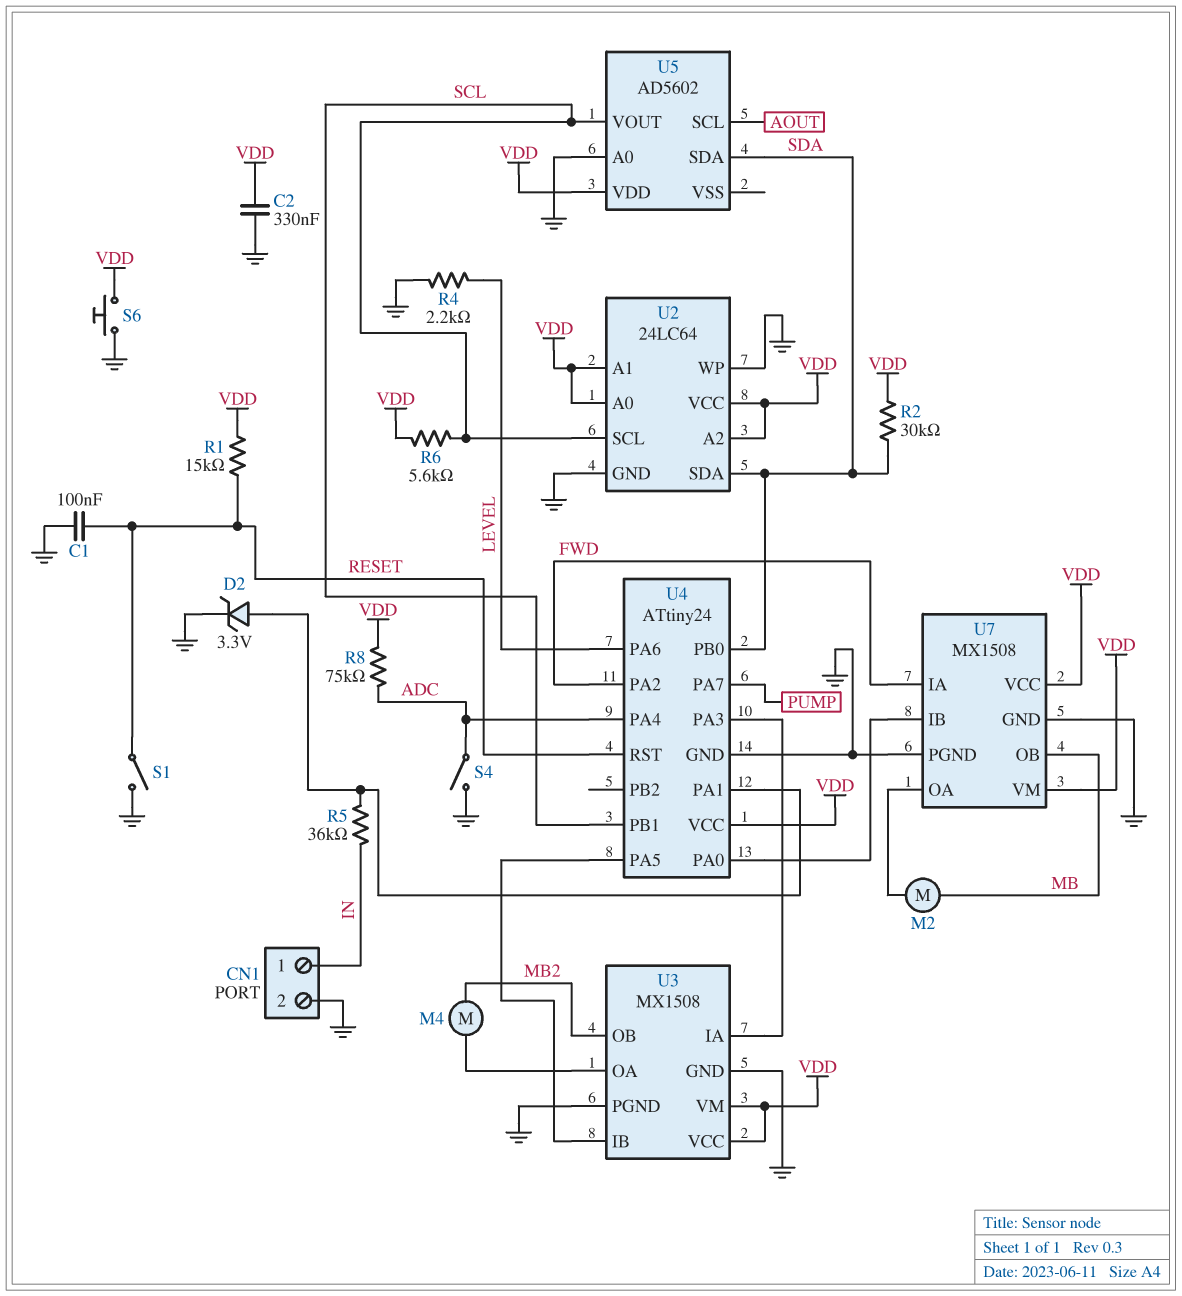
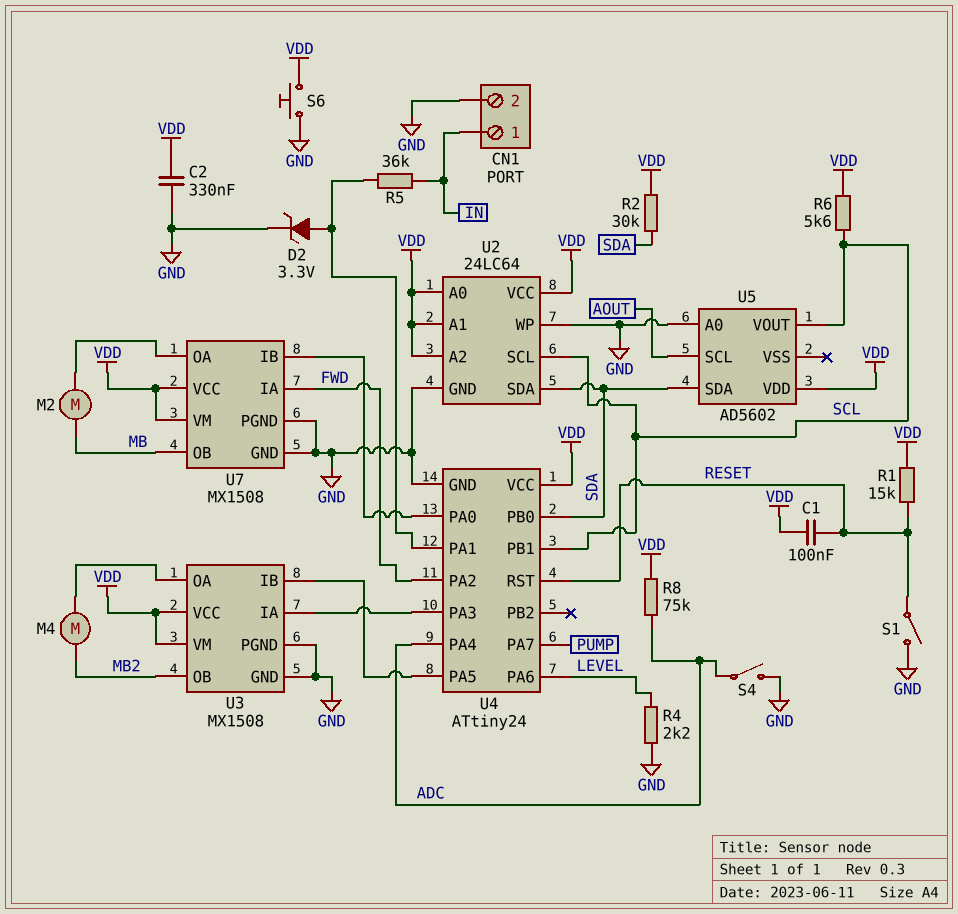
C1: 100nF (GND, RESET) -> 100nF (RESET, VDD)

